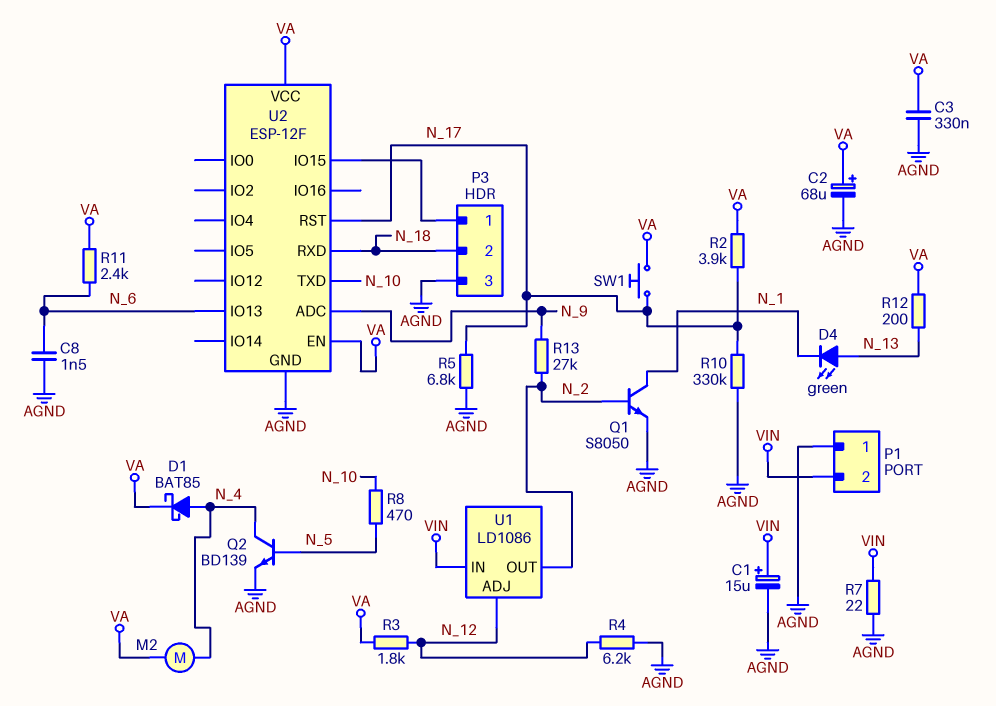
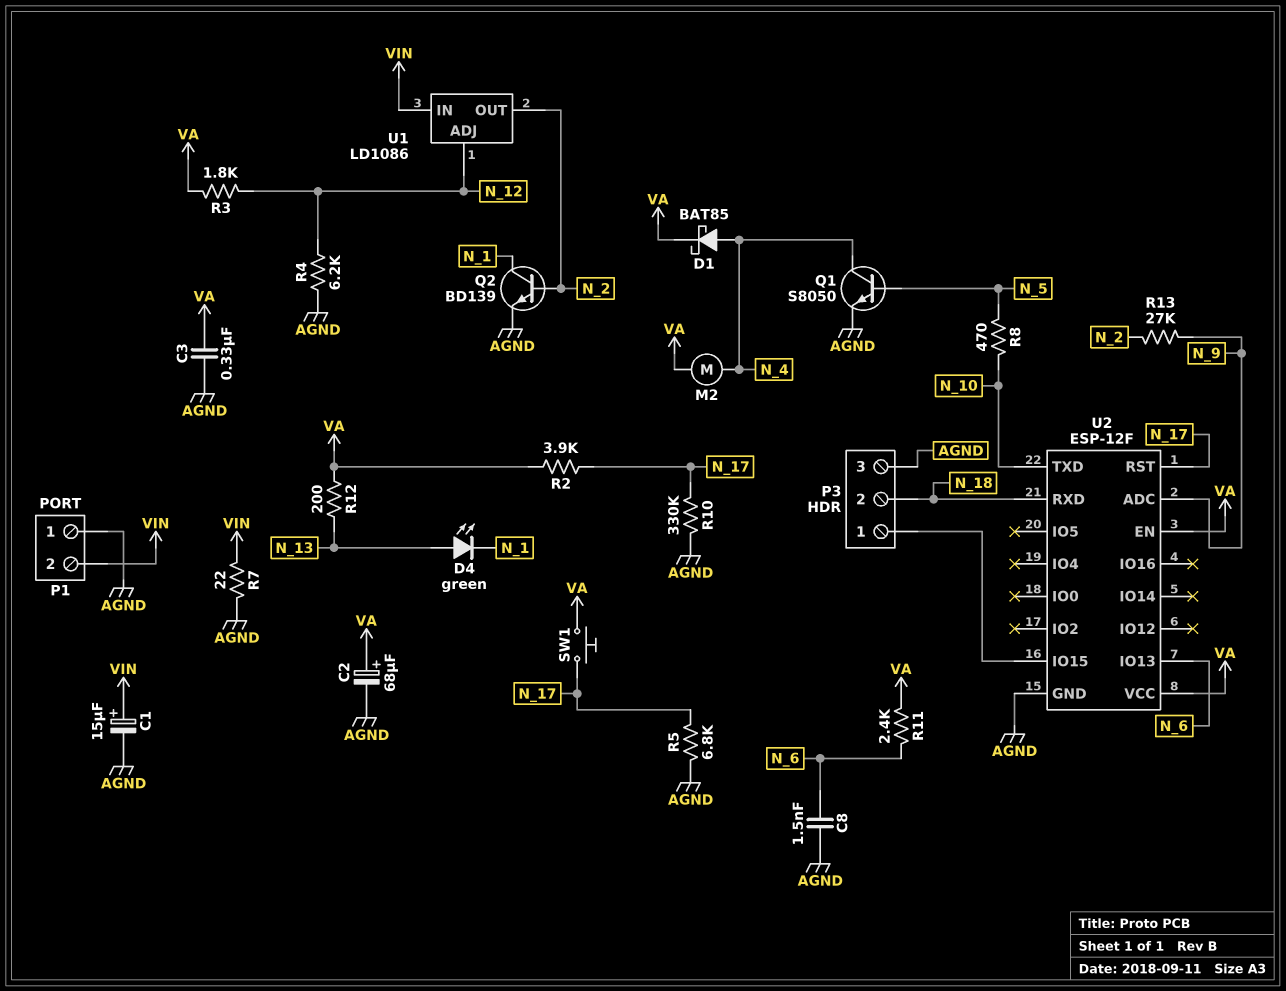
Q1: NPN S8050 (B N_2, C N_1, E AGND) -> NPN S8050 (B N_5, C N_4, E AGND)
Q2: NPN BD139 (B N_5, C N_4, E AGND) -> NPN BD139 (B N_2, C N_1, E AGND)

